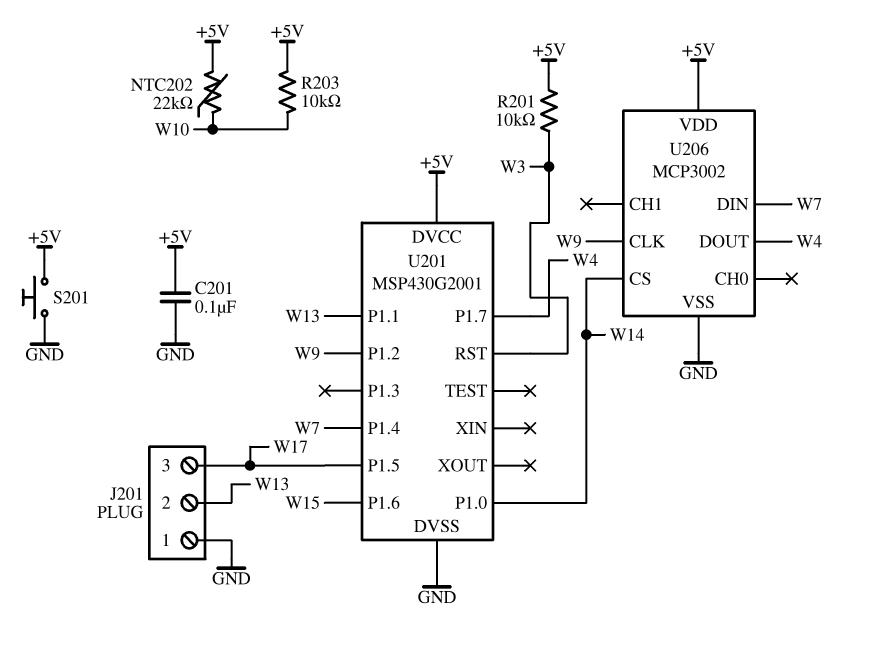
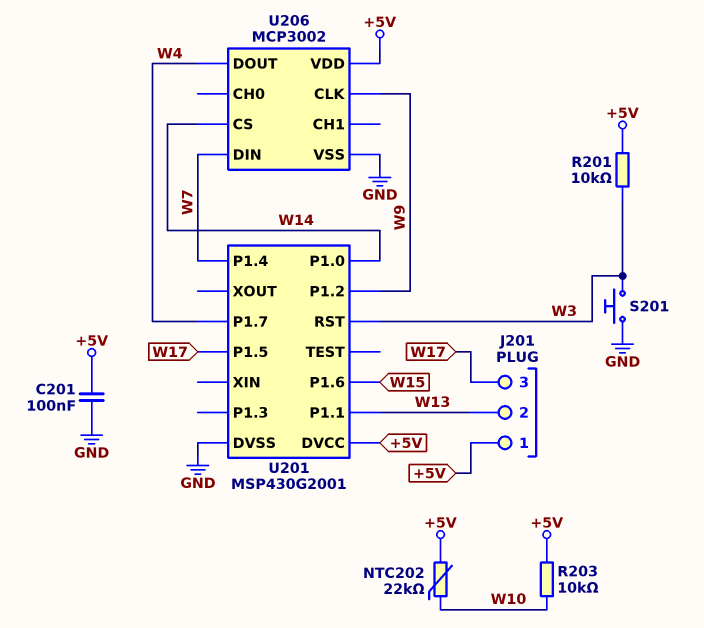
J201 pin 1: GND -> +5V
S201: button (+5V, GND) -> button (GND, W3)

